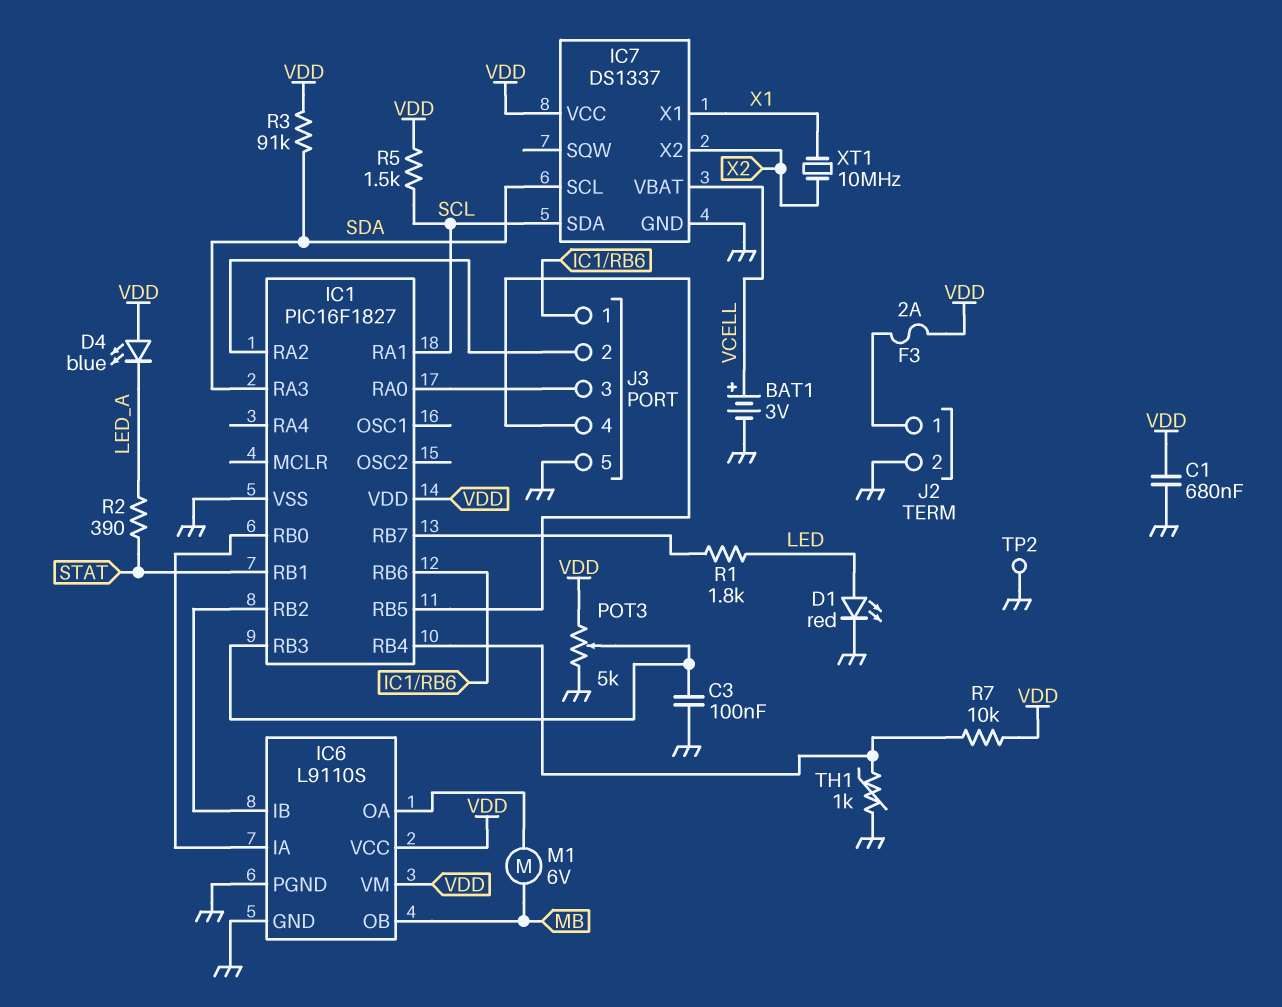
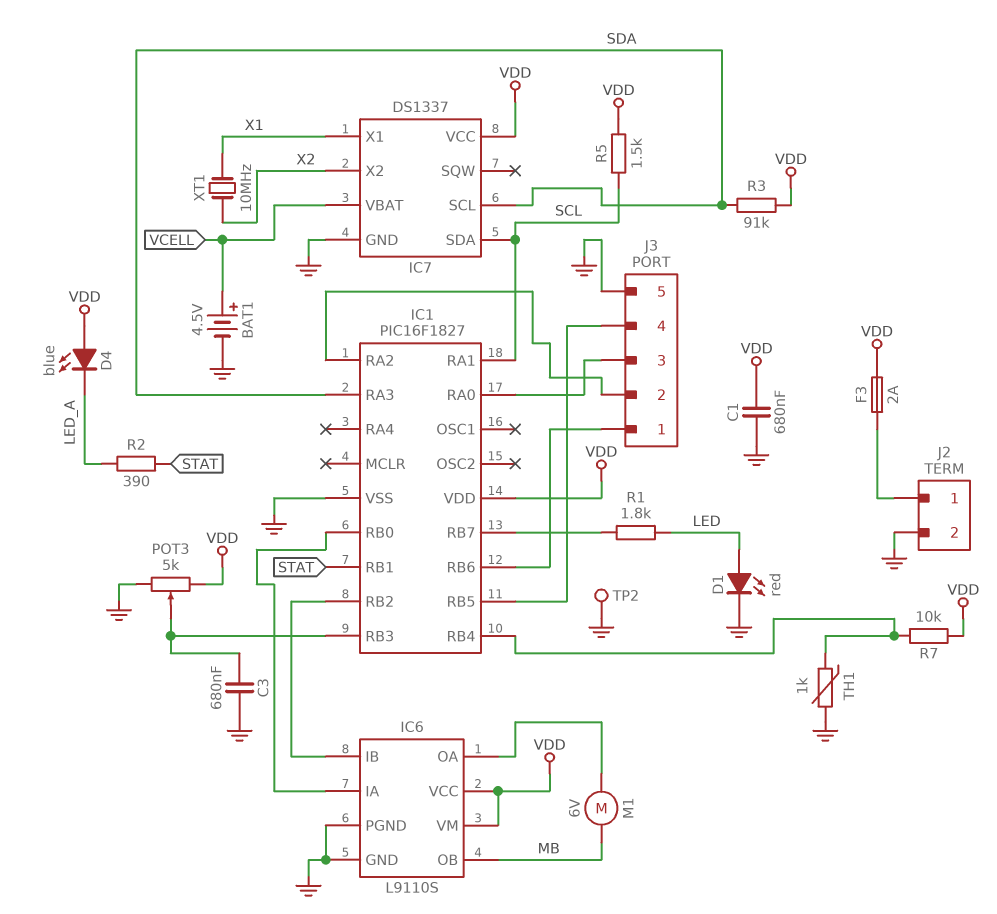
BAT1: 3V (plus VCELL, minus GND) -> 4.5V (plus VCELL, minus GND)
C3: 100nF (GND, IC1/RB3) -> 680nF (GND, IC1/RB3)

